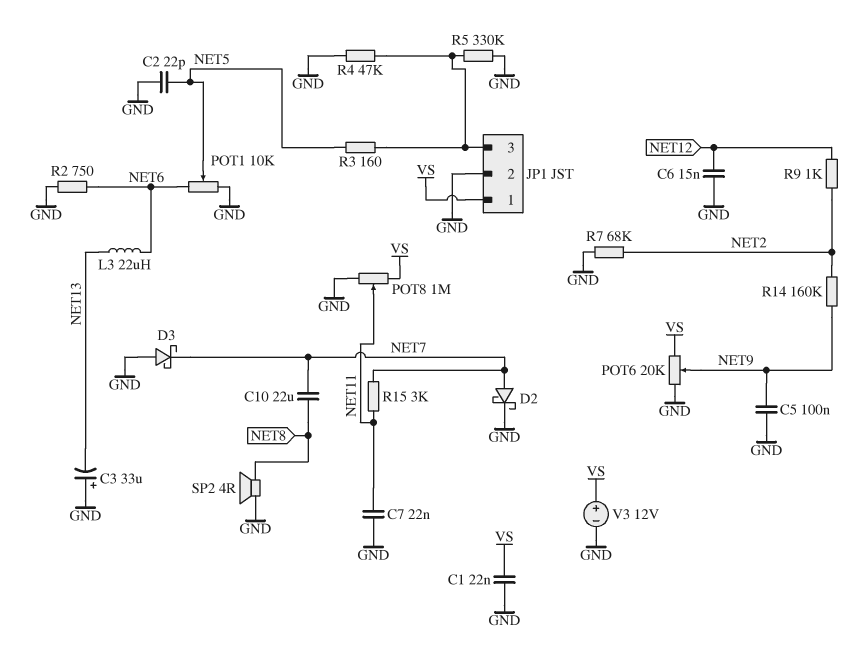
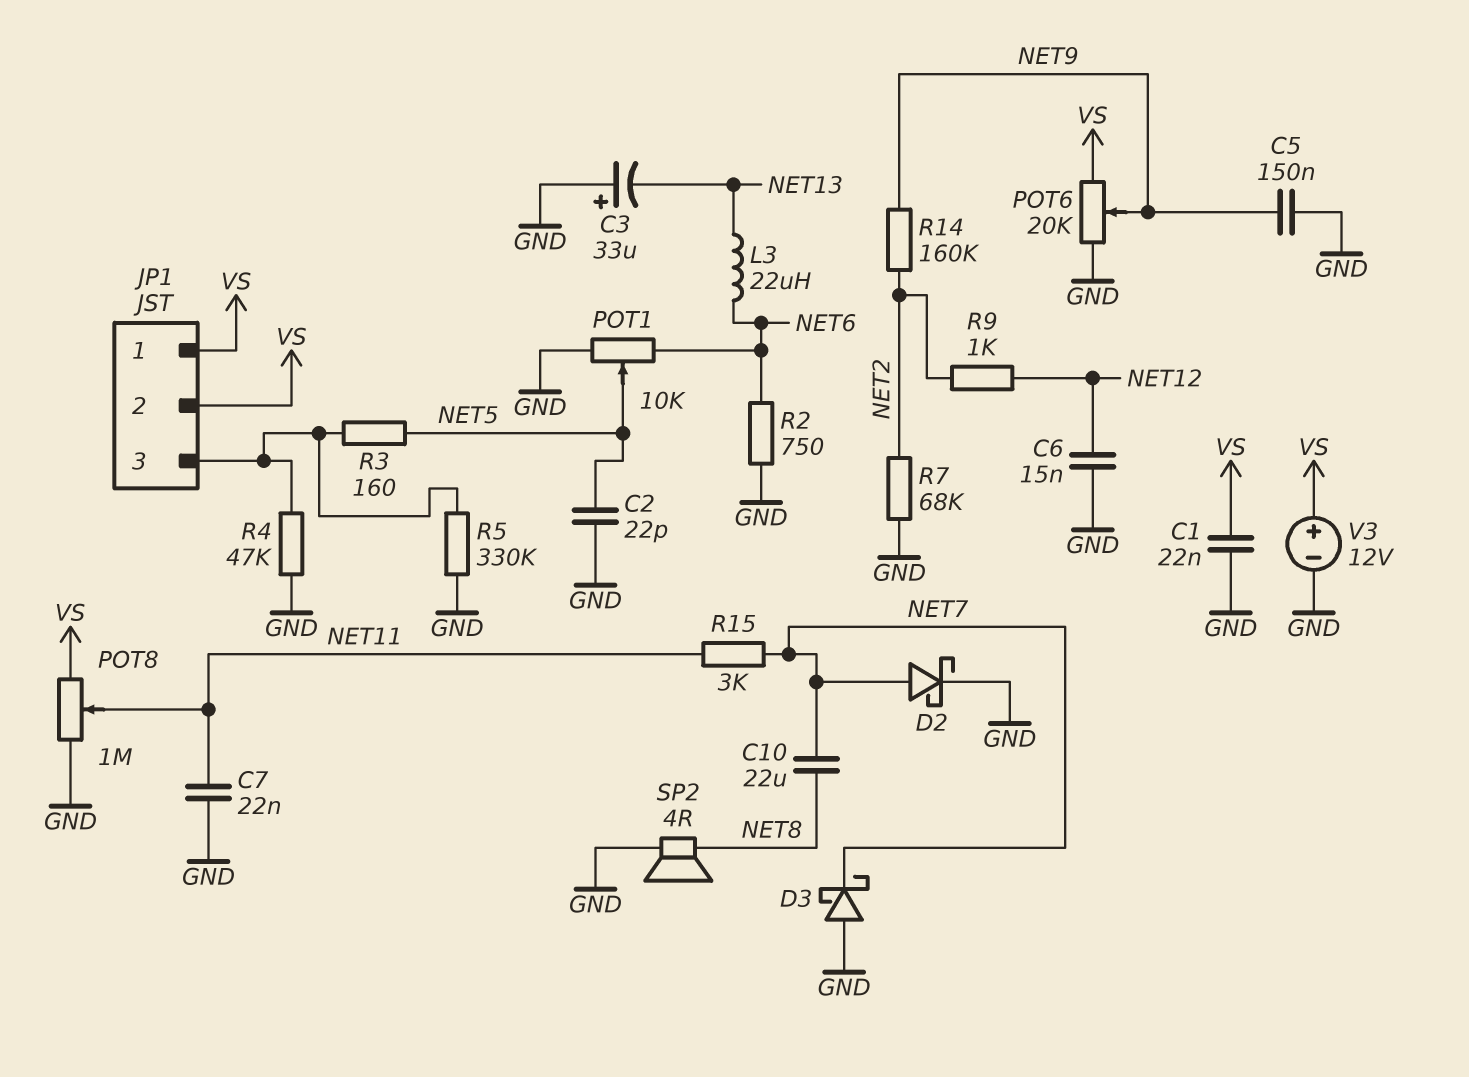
C5: 100nF (GND, NET9) -> 150nF (GND, NET9)
JP1 pin 2: GND -> VS

